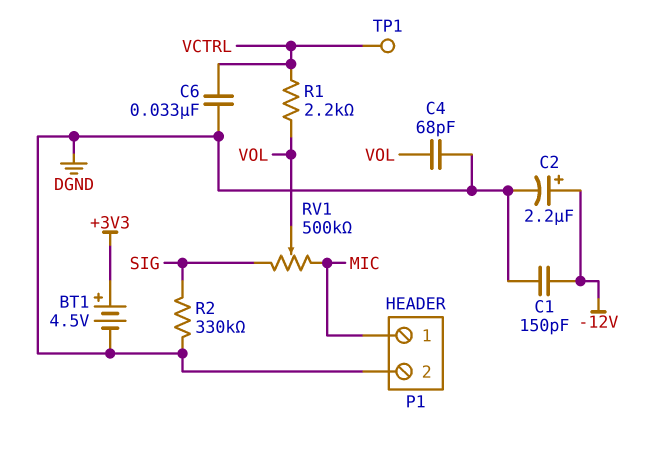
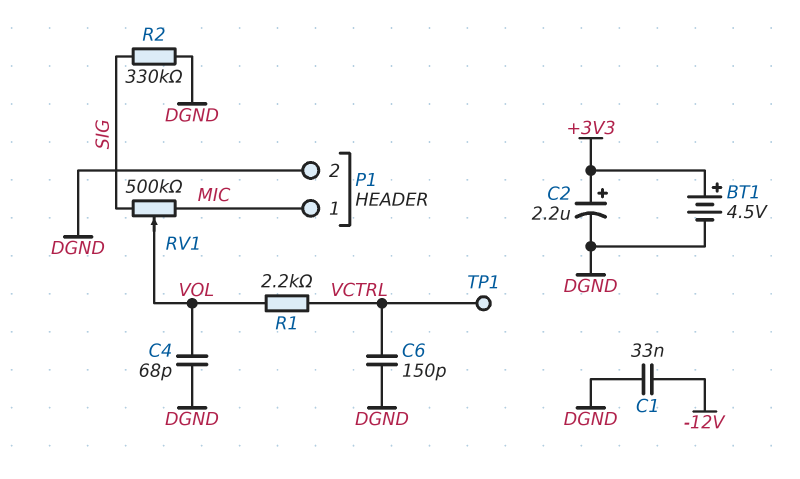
C1: 150pF (-12V, DGND) -> 33nF (-12V, DGND)
C2: 2.2uF (plus -12V, minus DGND) -> 2.2uF (plus +3V3, minus DGND)
C6: 33nF (DGND, VCTRL) -> 150pF (DGND, VCTRL)

